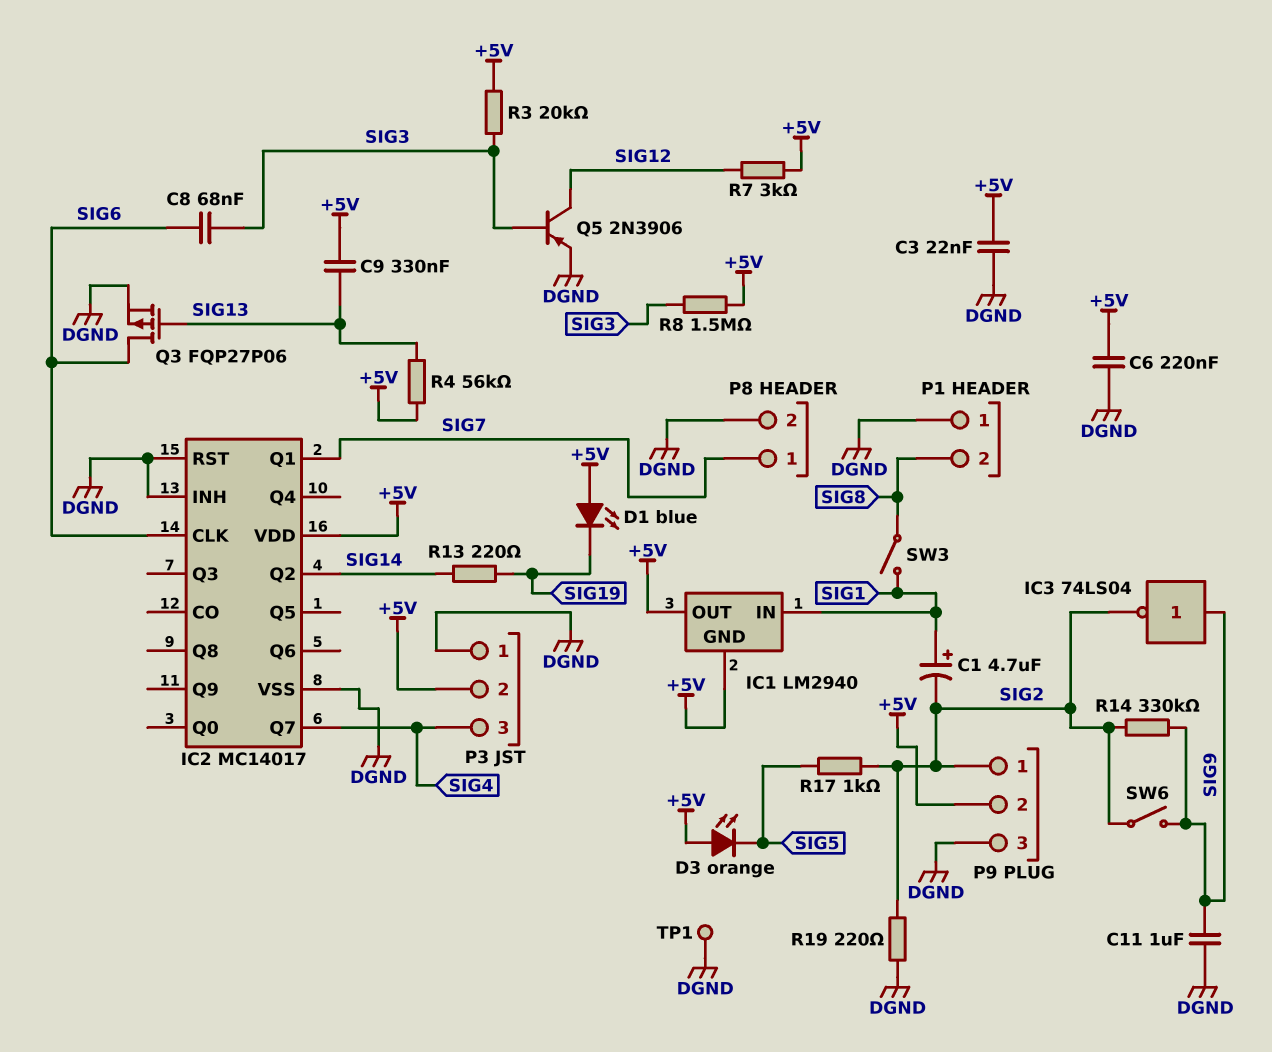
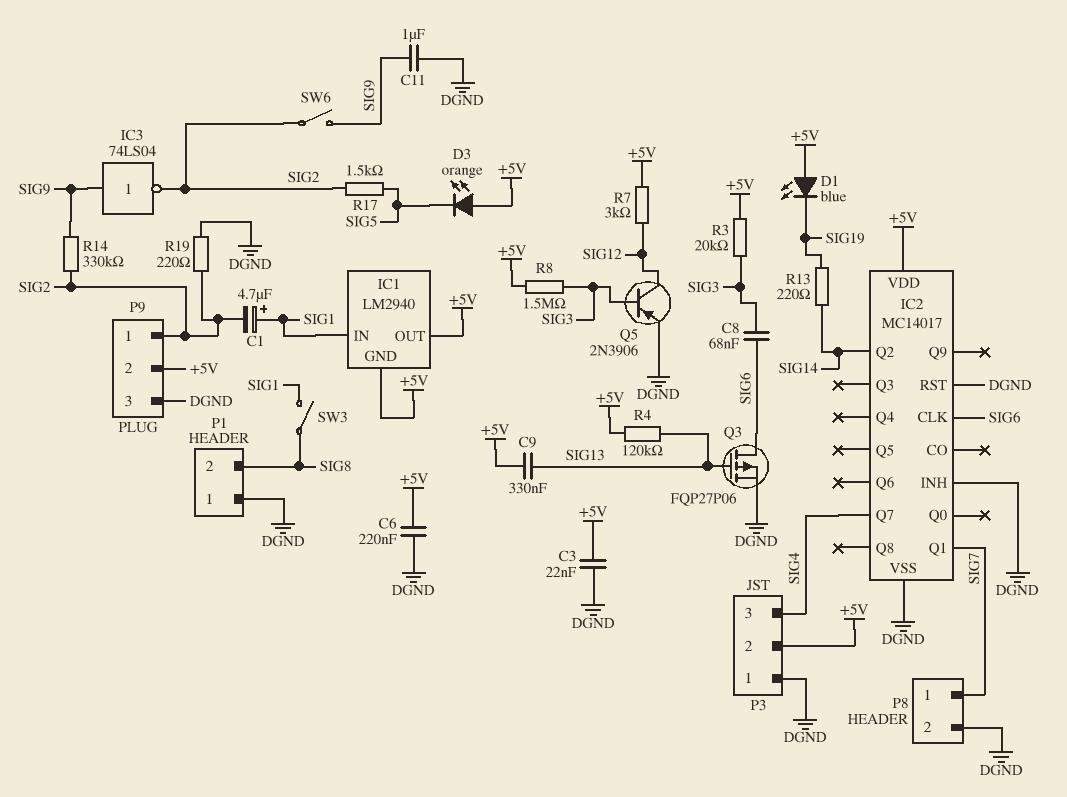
R4: 56k (+5V, SIG13) -> 120k (+5V, SIG13)
R17: 1k (SIG2, SIG5) -> 1.5k (SIG2, SIG5)
TP1: test point (DGND) -> none

